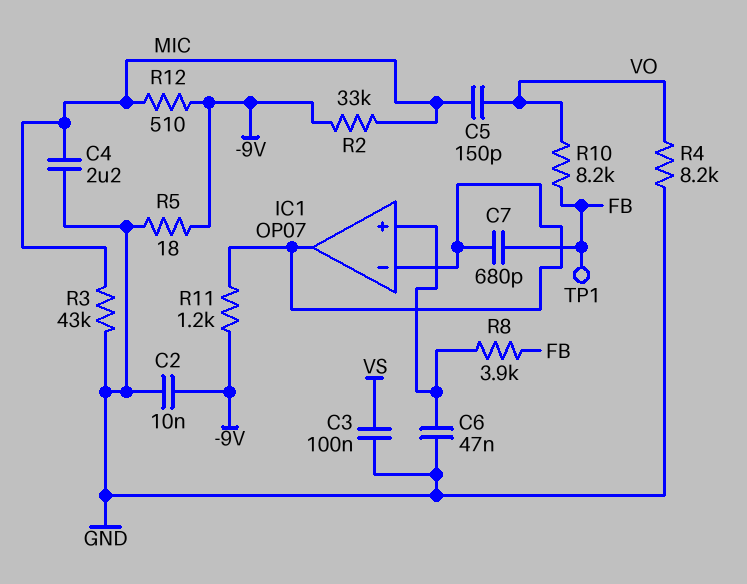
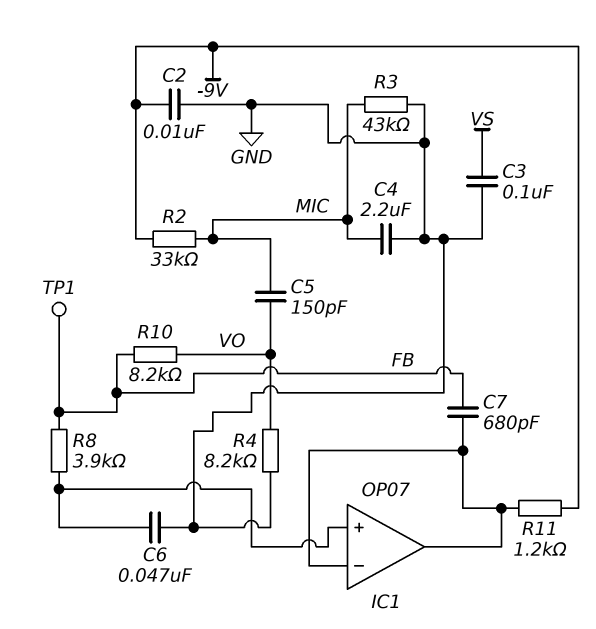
R5: 18 (-9V, GND) -> none
R12: 510 (-9V, MIC) -> none

